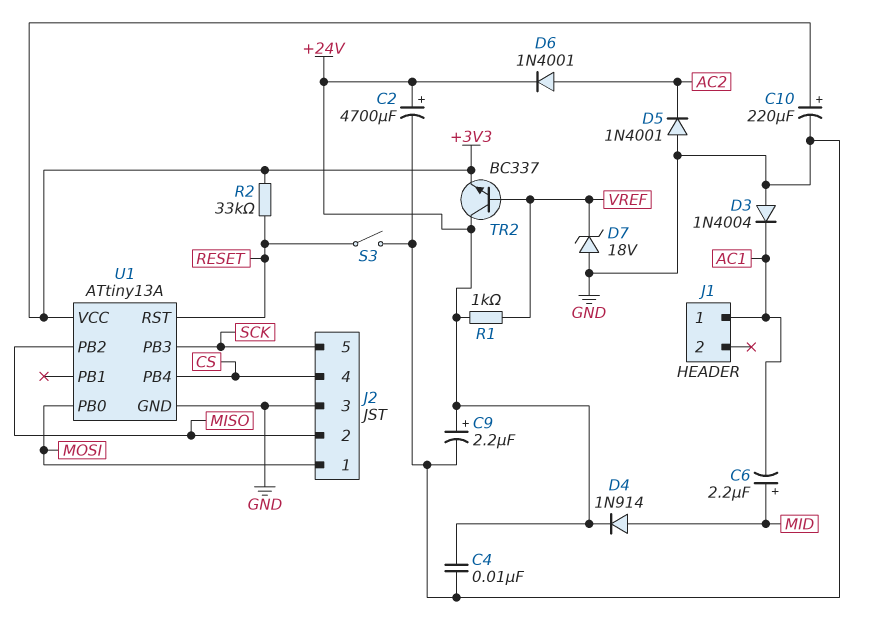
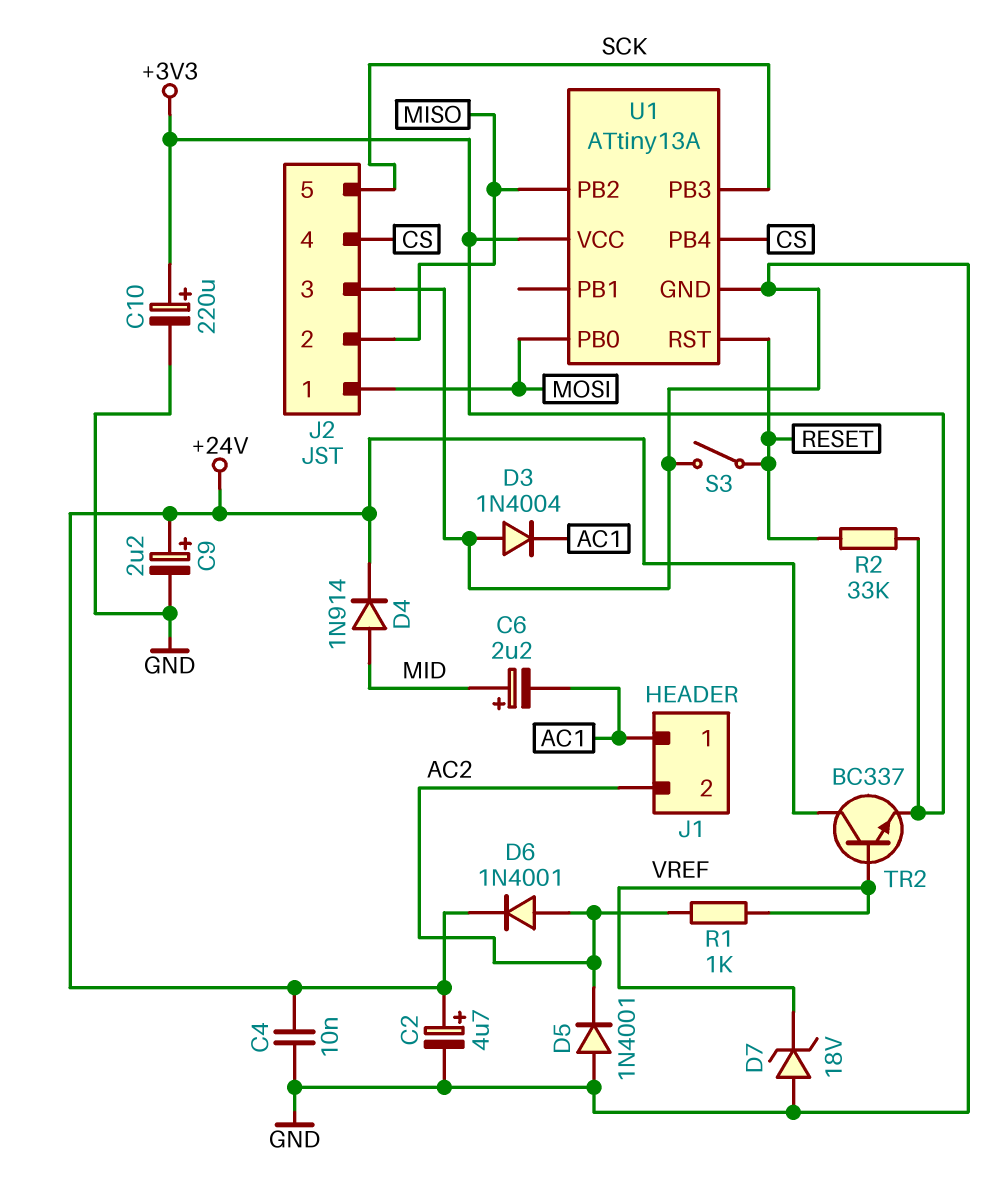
C2: 4700uF (plus +24V, minus GND) -> 4.7uF (plus +24V, minus GND)
J1 pin 2: none -> AC2
R1: 1k (+24V, VREF) -> 1k (AC2, VREF)

